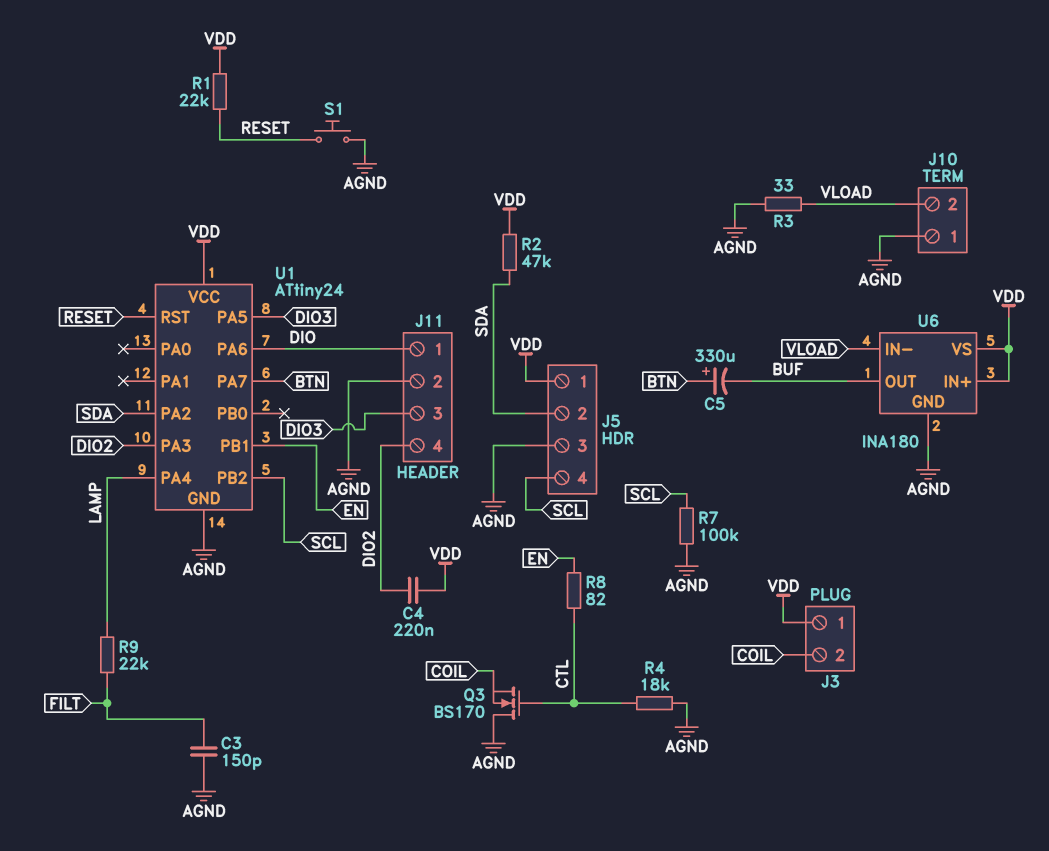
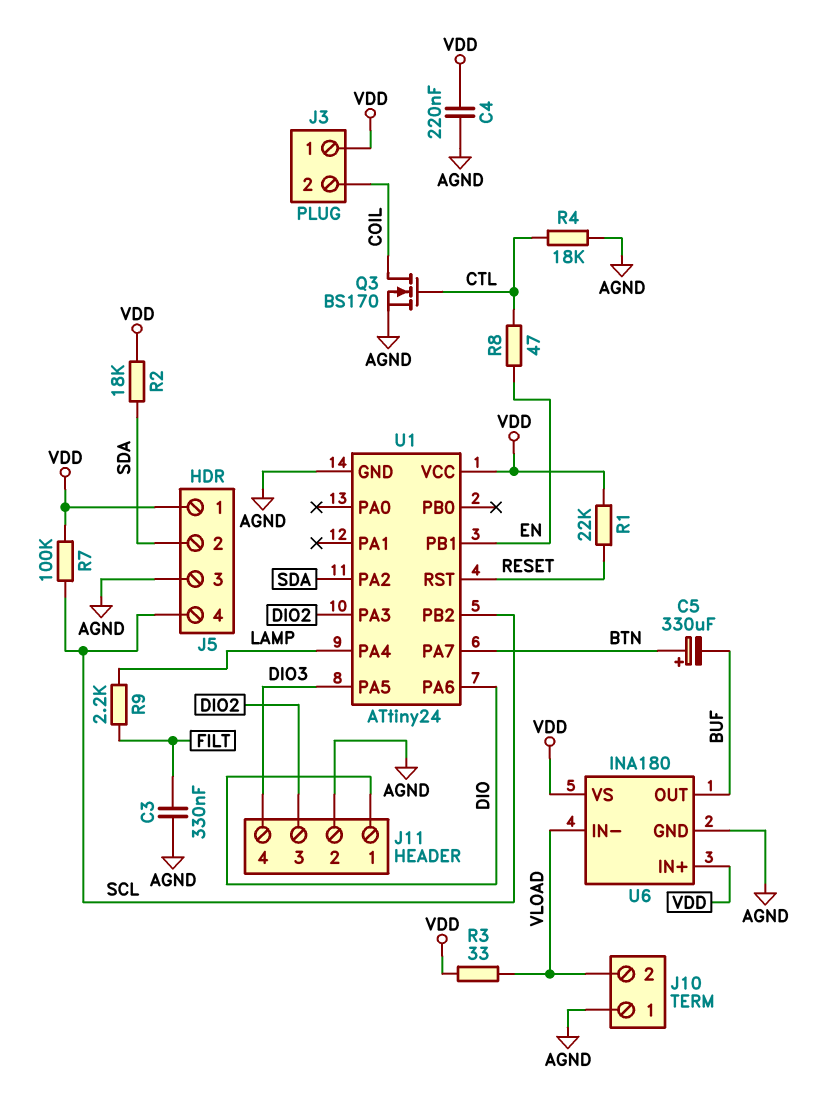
C3: 150pF (AGND, FILT) -> 330nF (AGND, FILT)
C4: 220nF (DIO2, VDD) -> 220nF (AGND, VDD)
J11 pin 3: DIO3 -> DIO2
J11 pin 4: DIO2 -> DIO3
Q3: NMOS BS170 (G CTL, D AGND, S COIL) -> NMOS BS170 (G CTL, D COIL, S AGND)
R2: 47k (SDA, VDD) -> 18k (SDA, VDD)
R3: 33 (AGND, VLOAD) -> 33 (VDD, VLOAD)
R7: 100k (AGND, SCL) -> 100k (SCL, VDD)
R8: 82 (CTL, EN) -> 47 (CTL, EN)
R9: 22k (FILT, LAMP) -> 2.2k (FILT, LAMP)
S1: button (AGND, RESET) -> none

